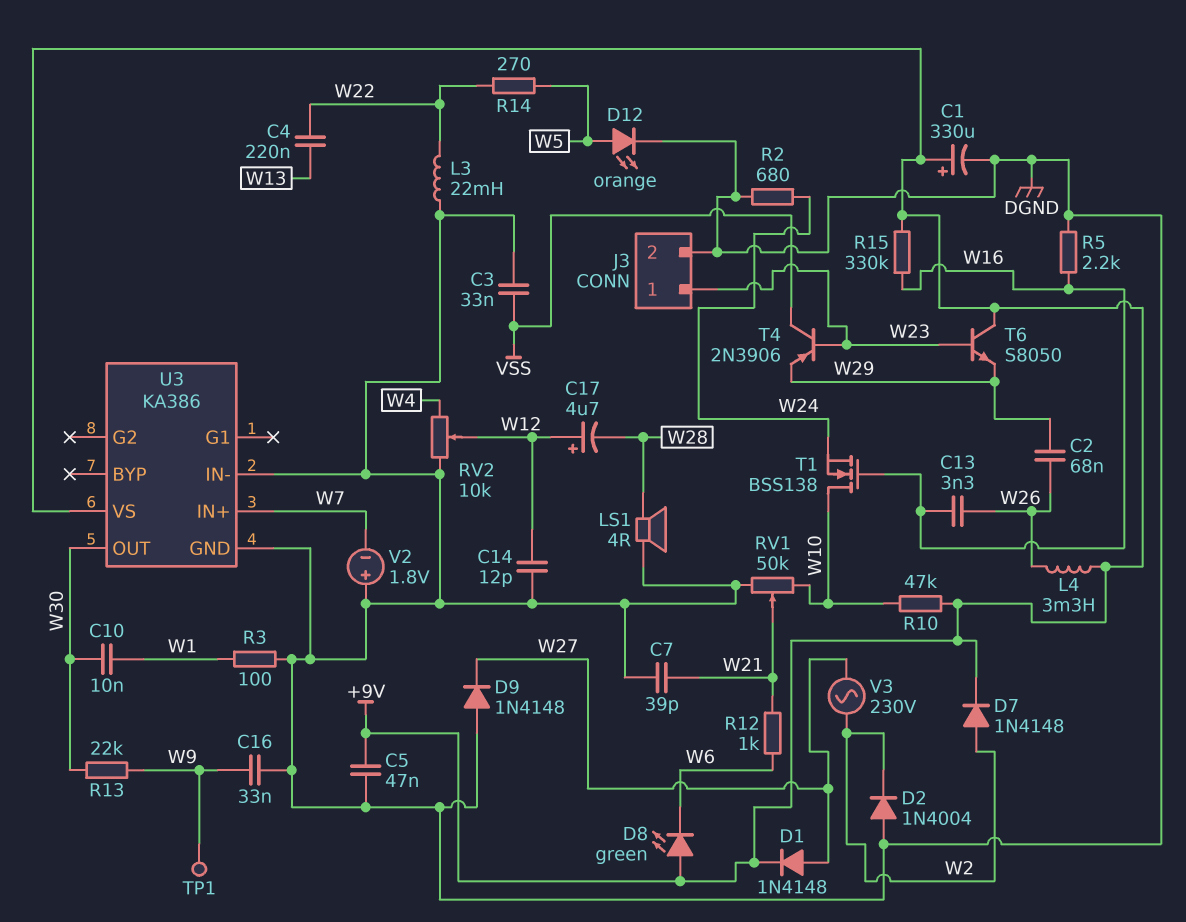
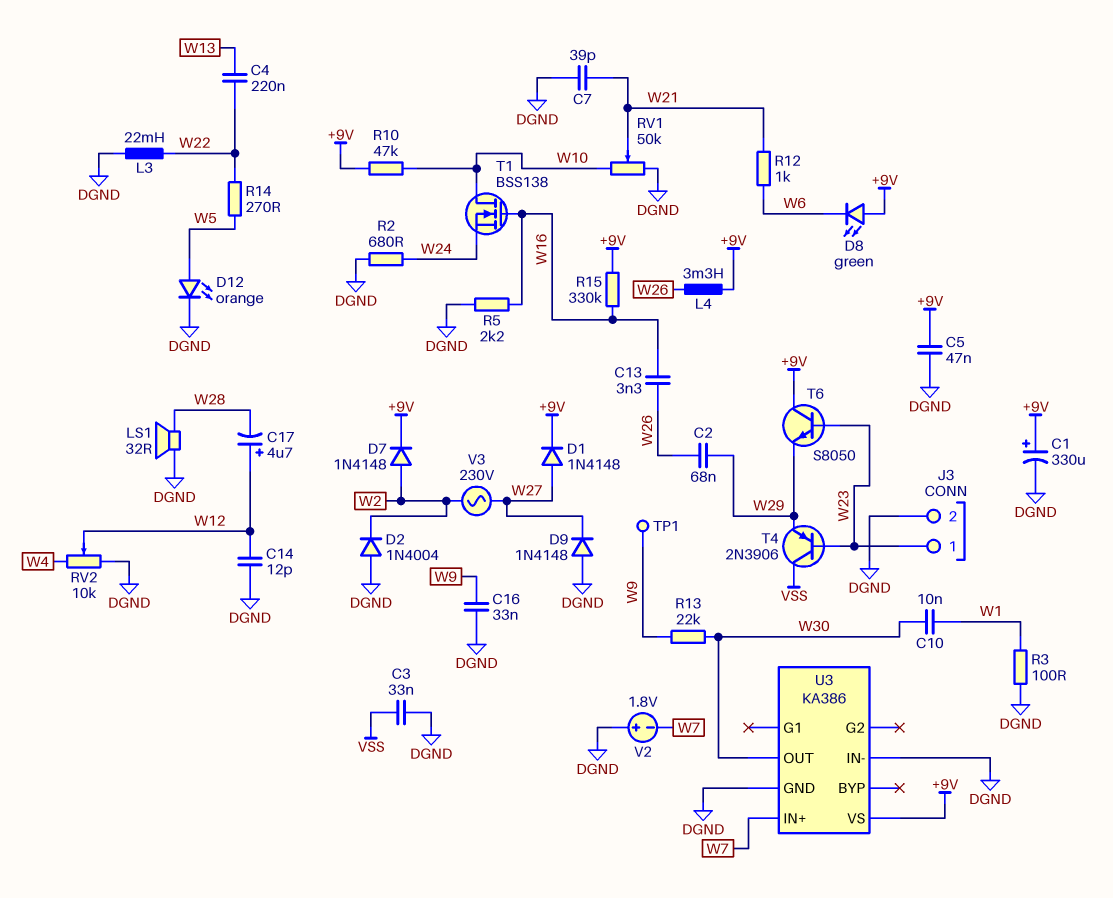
LS1: speaker 4R (DGND, W28) -> speaker 32R (DGND, W28)

